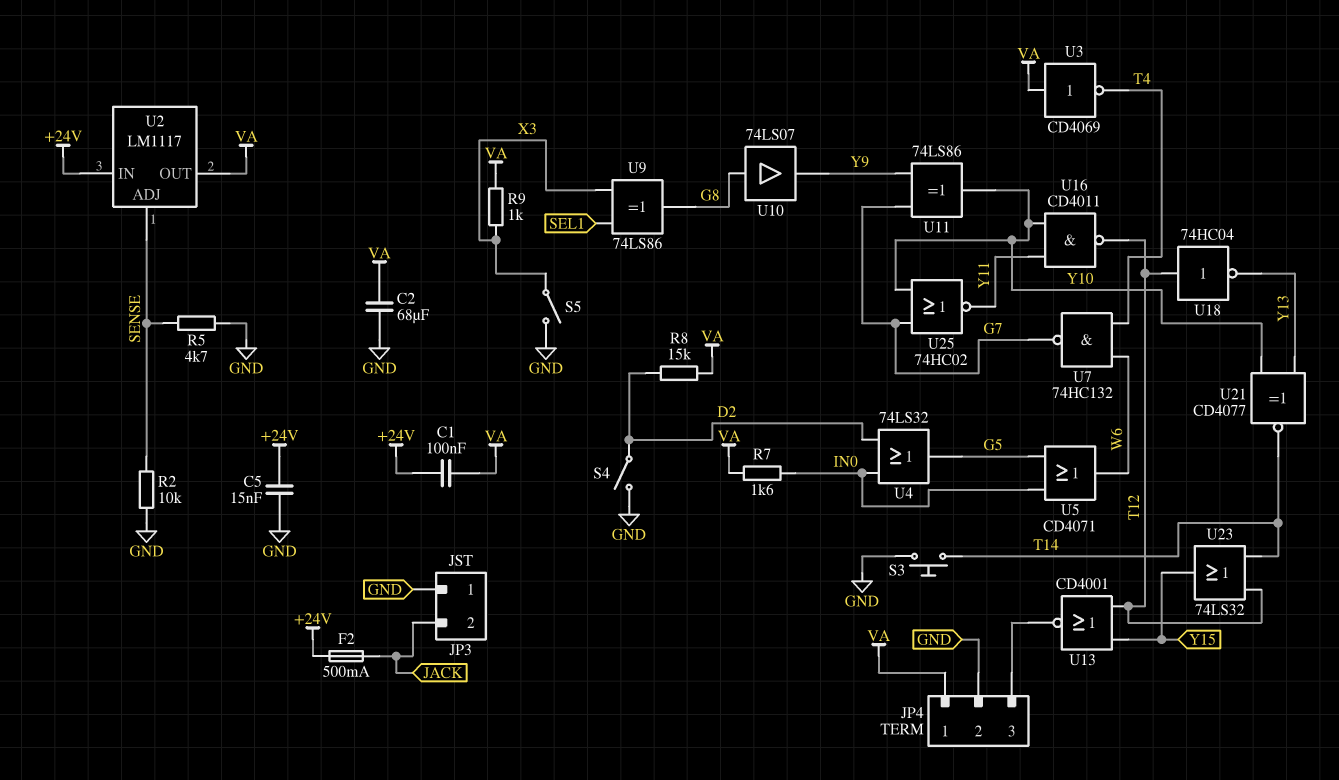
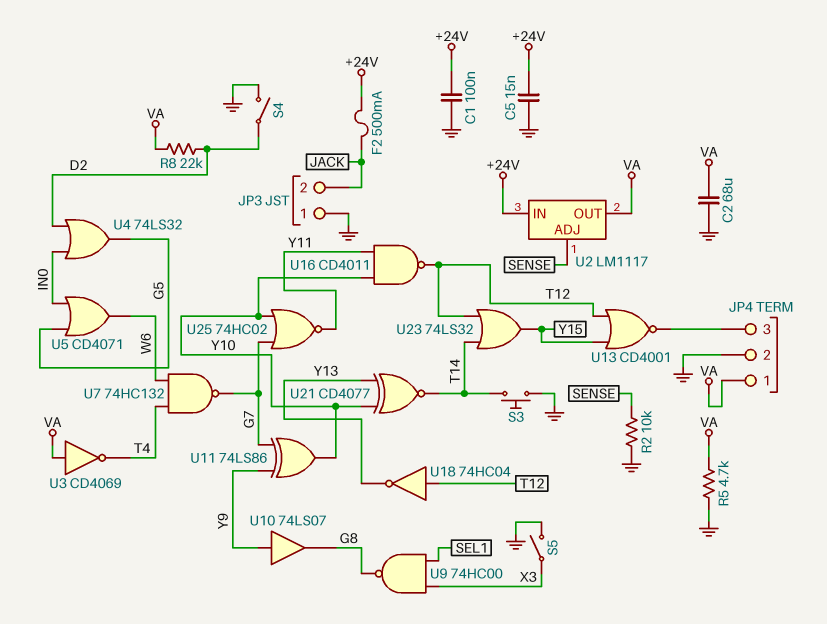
C1: 100nF (+24V, VA) -> 100nF (+24V, GND)
R5: 4.7k (GND, SENSE) -> 4.7k (GND, VA)
R7: 1.6k (IN0, VA) -> none
R8: 15k (D2, VA) -> 22k (D2, VA)
R9: 1k (VA, X3) -> none
U9: XOR 74LS86 (in SEL1, in X3, out G8) -> NAND 74HC00 (in SEL1, in X3, out G8)
U10: buffer 74LS07 (in G8, out Y9) -> buffer 74LS07 (in Y9, out G8)

